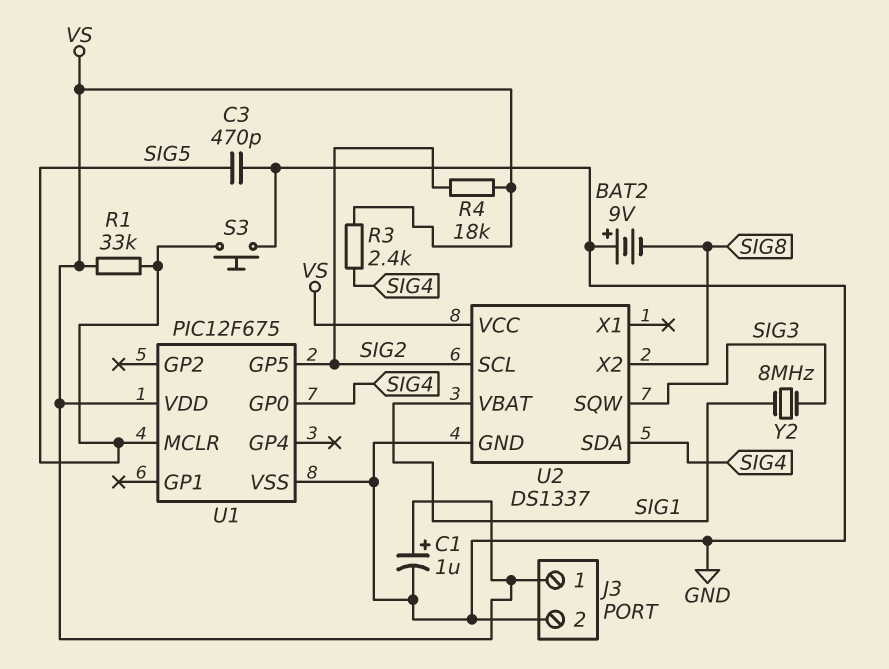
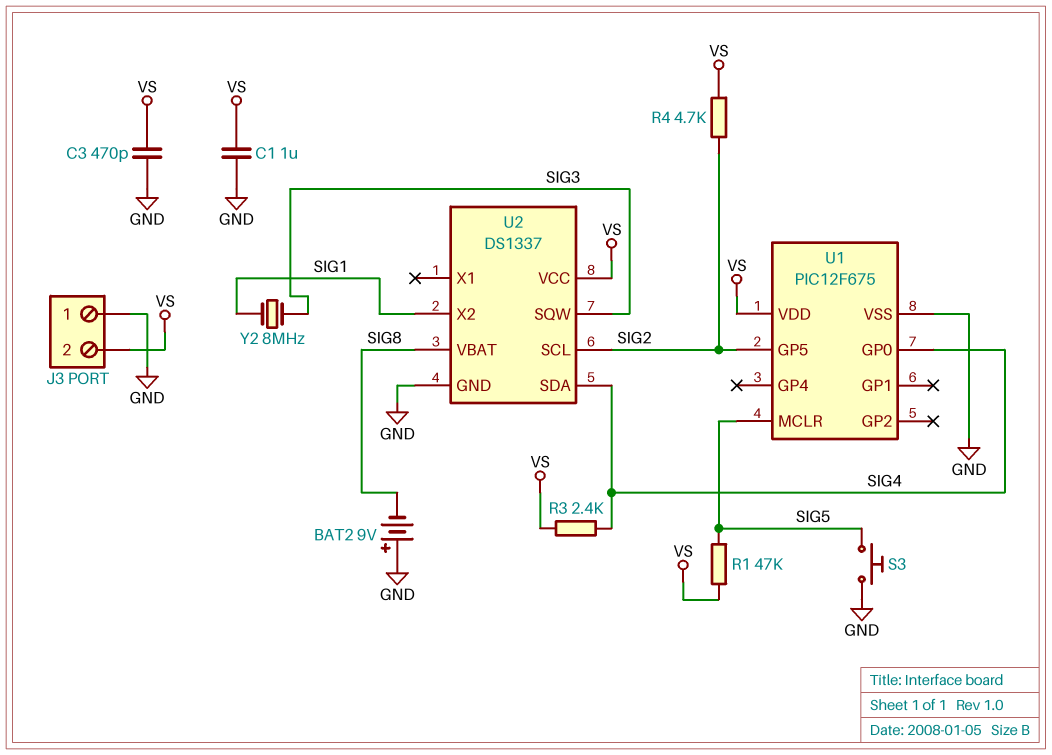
C1: 1uF (plus VS, minus GND) -> 1uF (GND, VS)
C3: 470pF (GND, SIG5) -> 470pF (GND, VS)
J3 pin 1: VS -> GND
J3 pin 2: GND -> VS
R1: 33k (SIG5, VS) -> 47k (SIG5, VS)
R4: 18k (SIG2, VS) -> 4.7k (SIG2, VS)
U2 pin VBAT: SIG1 -> SIG8
U2 pin X2: SIG8 -> SIG1

